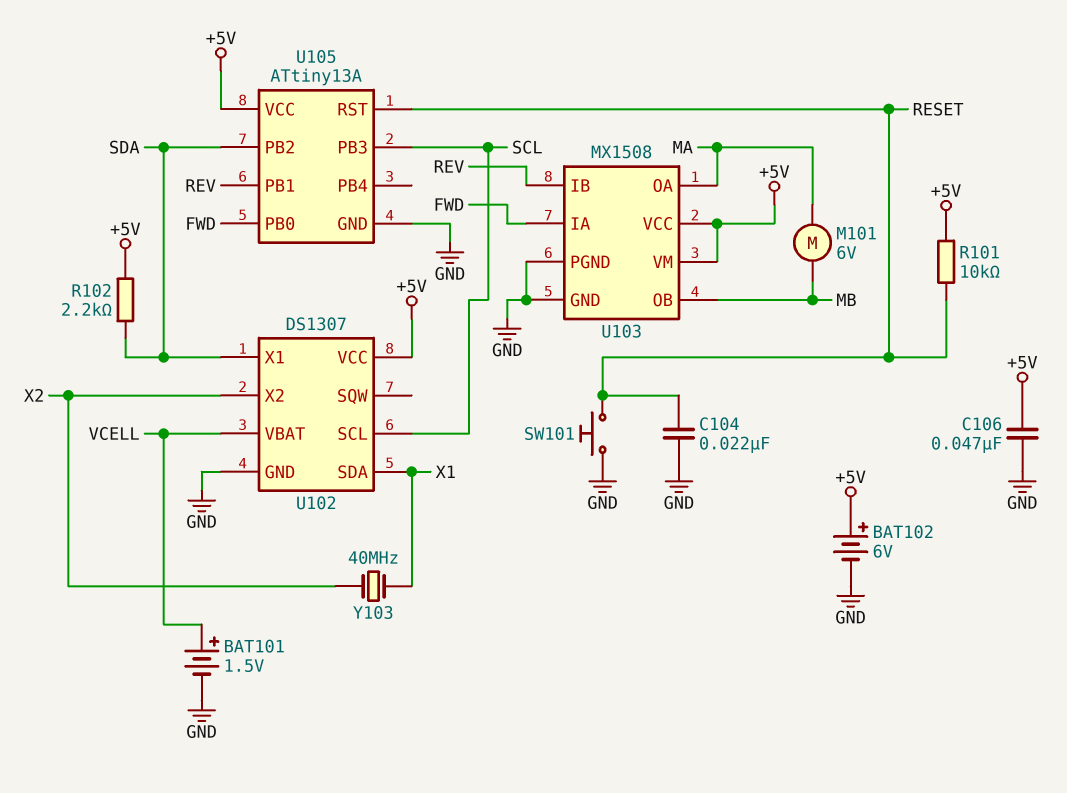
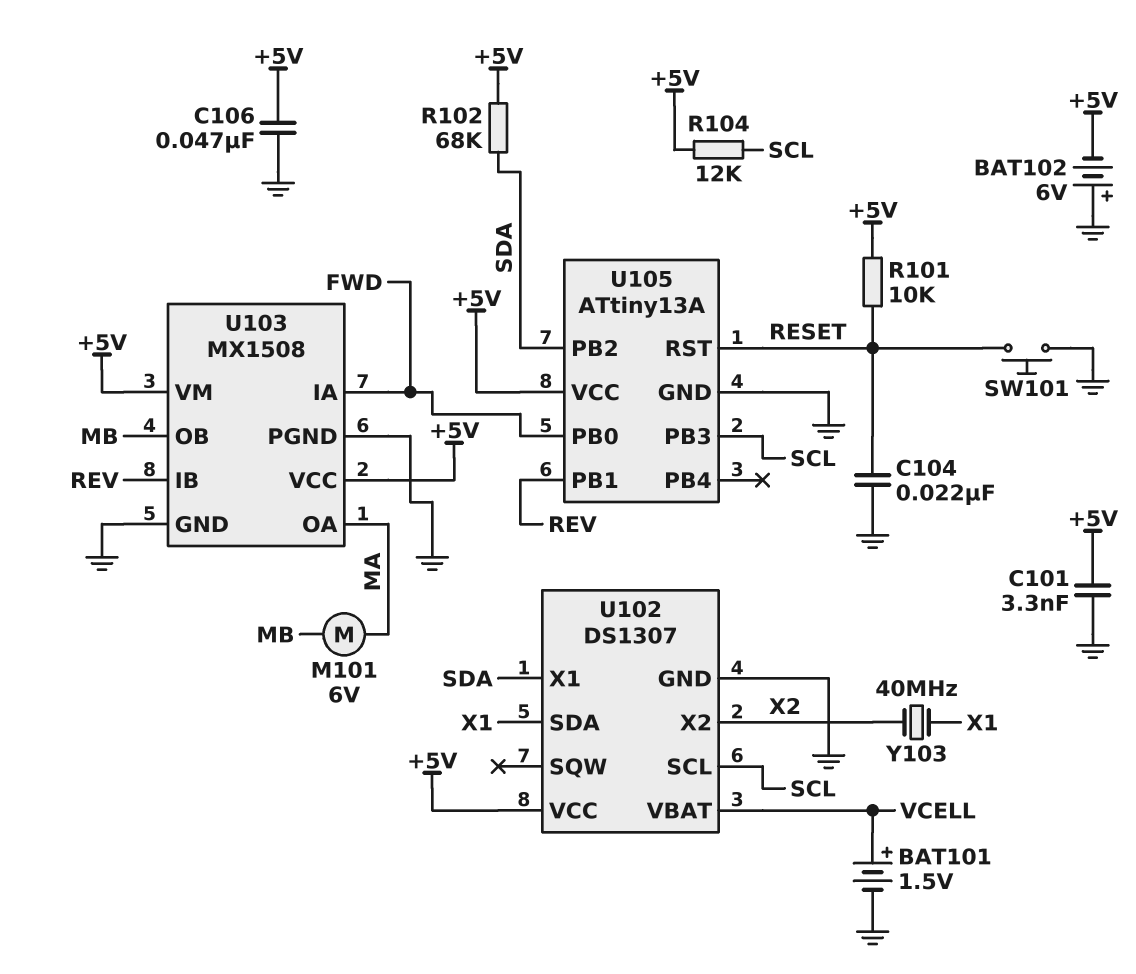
BAT102: 6V (plus +5V, minus GND) -> 6V (plus GND, minus +5V)
C101: none -> 3.3nF (+5V, GND)
R102: 2.2k (+5V, SDA) -> 68k (+5V, SDA)
R104: none -> 12k (+5V, SCL)

